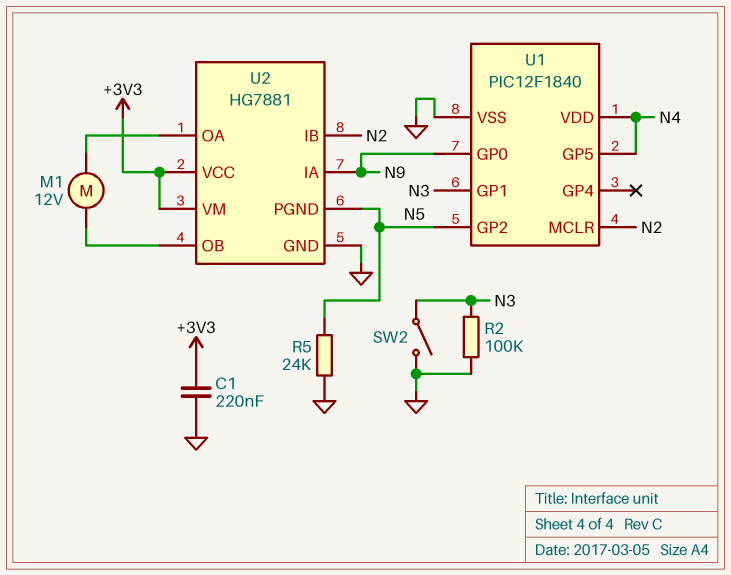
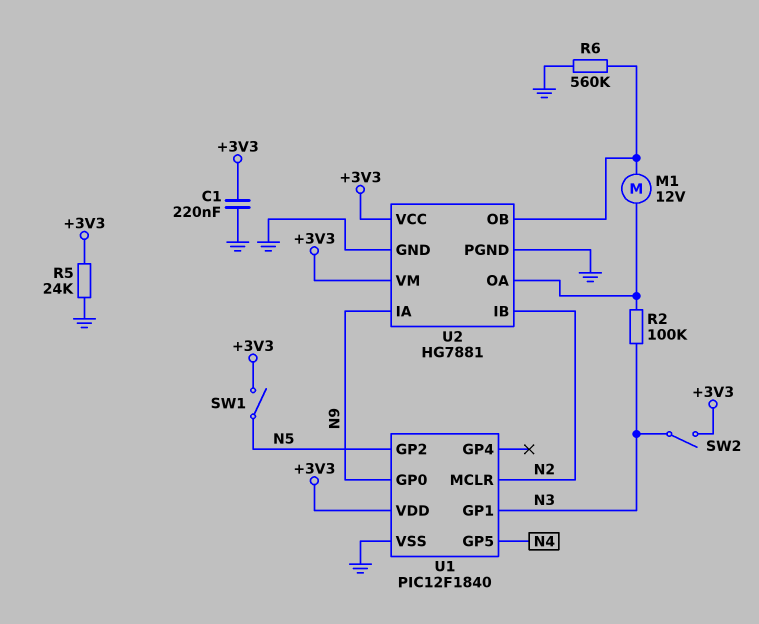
R2: 100k (GND, N3) -> 100k (N3, U2/OA)
R5: 24k (GND, N5) -> 24k (+3V3, GND)
R6: none -> 560k (GND, U2/OB)
SW1: none -> switch (+3V3, N5)
SW2: switch (GND, N3) -> switch (+3V3, N3)
U1 pin VDD: N4 -> +3V3
U2 pin PGND: N5 -> GND

